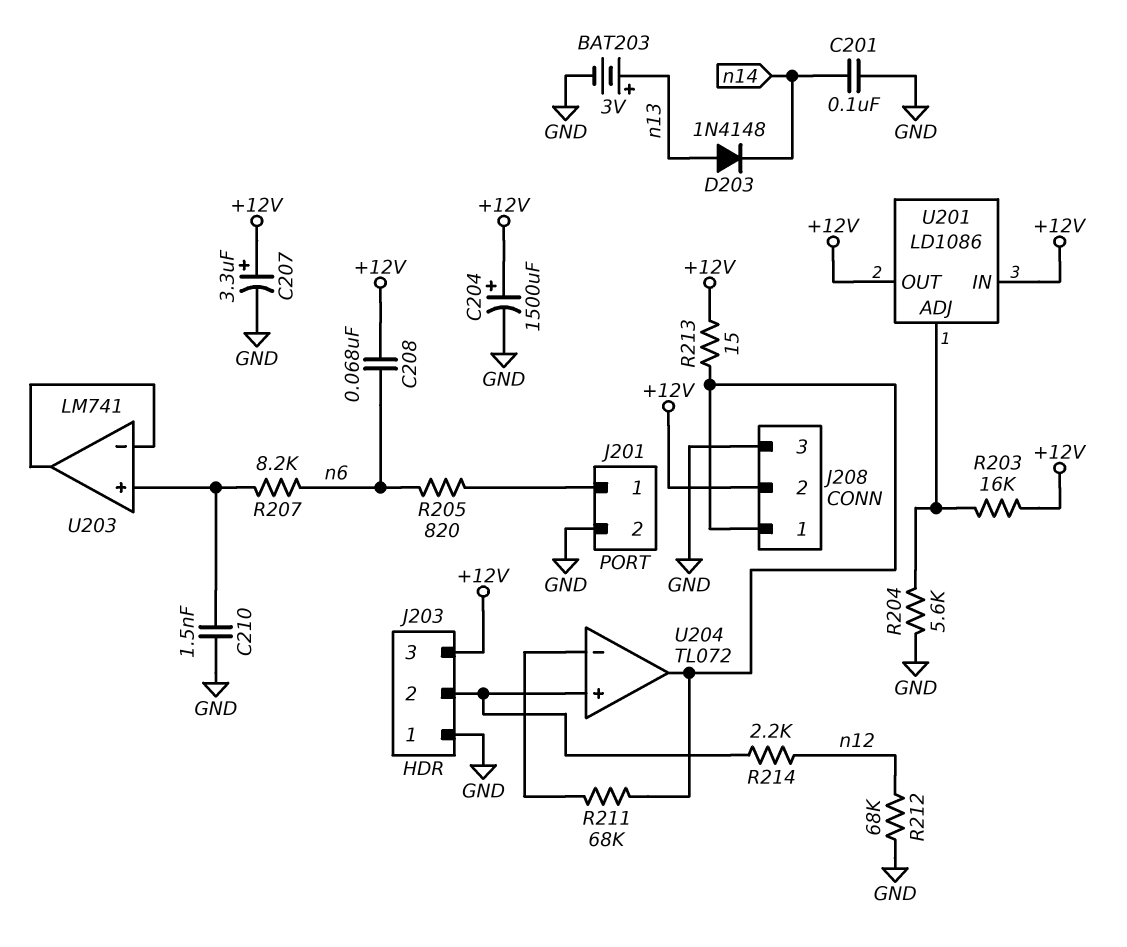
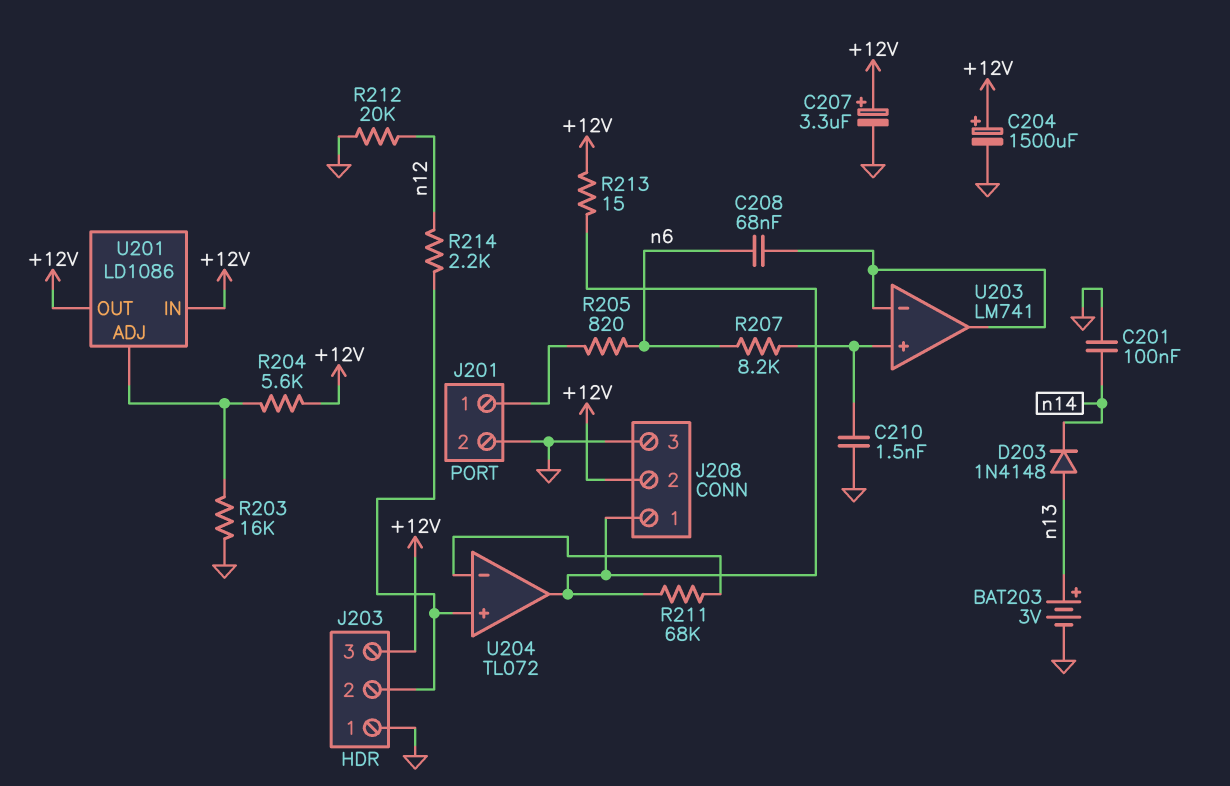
C208: 68nF (+12V, n6) -> 68nF (U203/in-, n6)
R203: 16k (+12V, U201/ADJ) -> 16k (GND, U201/ADJ)
R204: 5.6k (GND, U201/ADJ) -> 5.6k (+12V, U201/ADJ)
R212: 68k (GND, n12) -> 20k (GND, n12)

